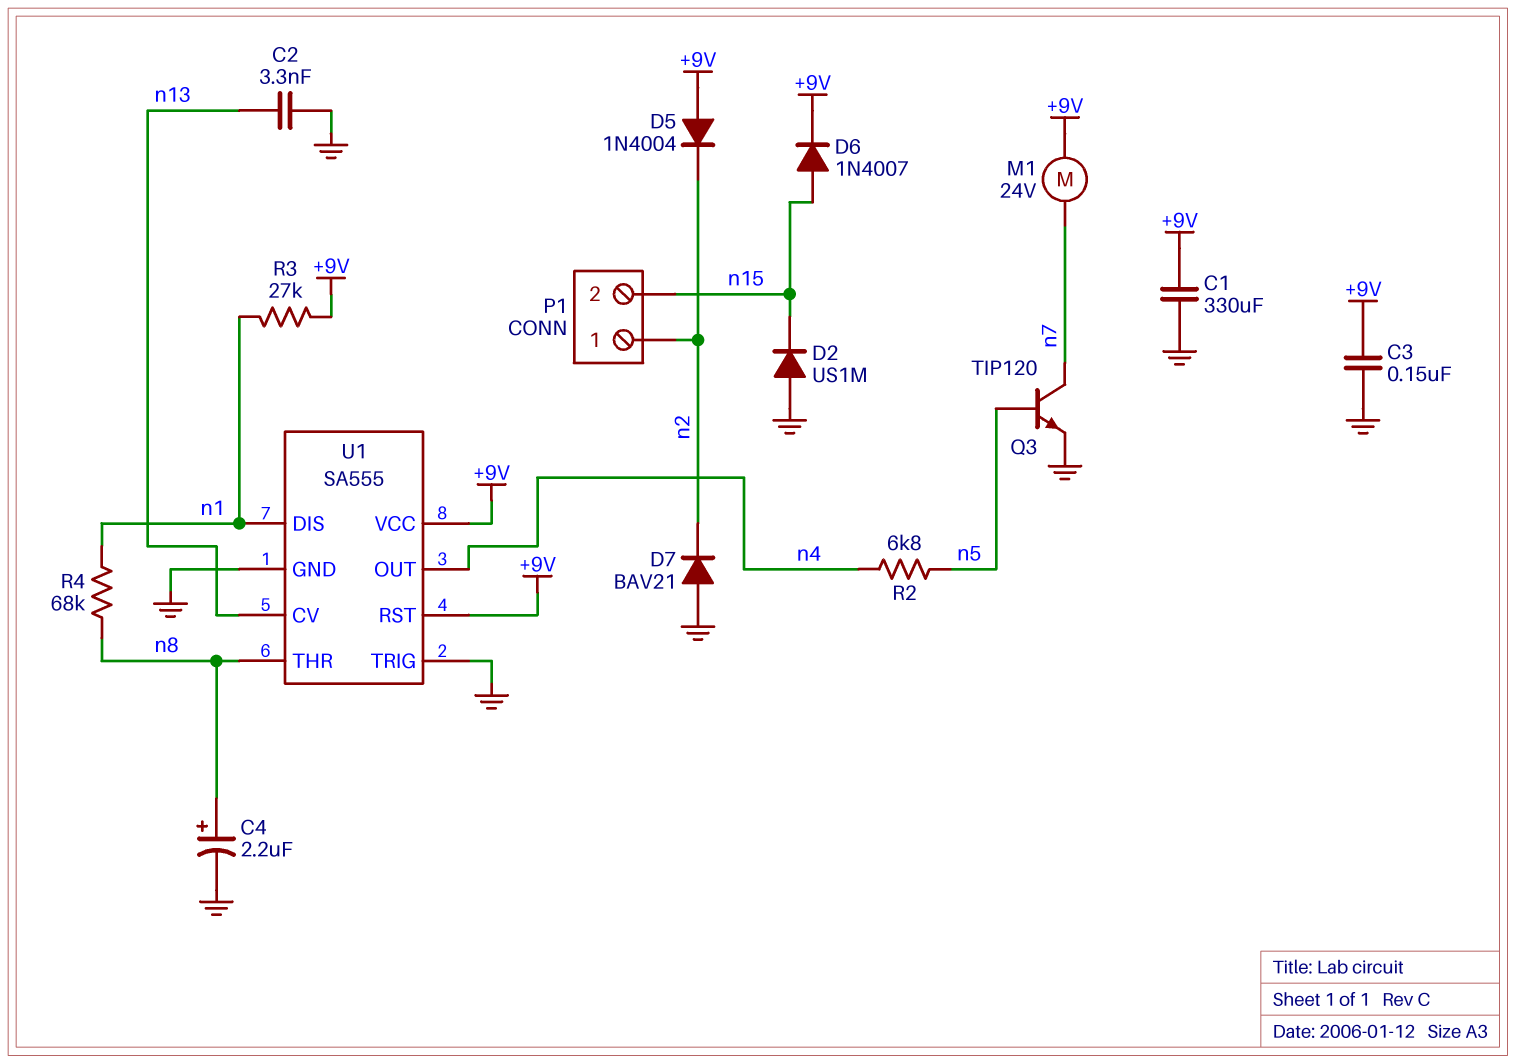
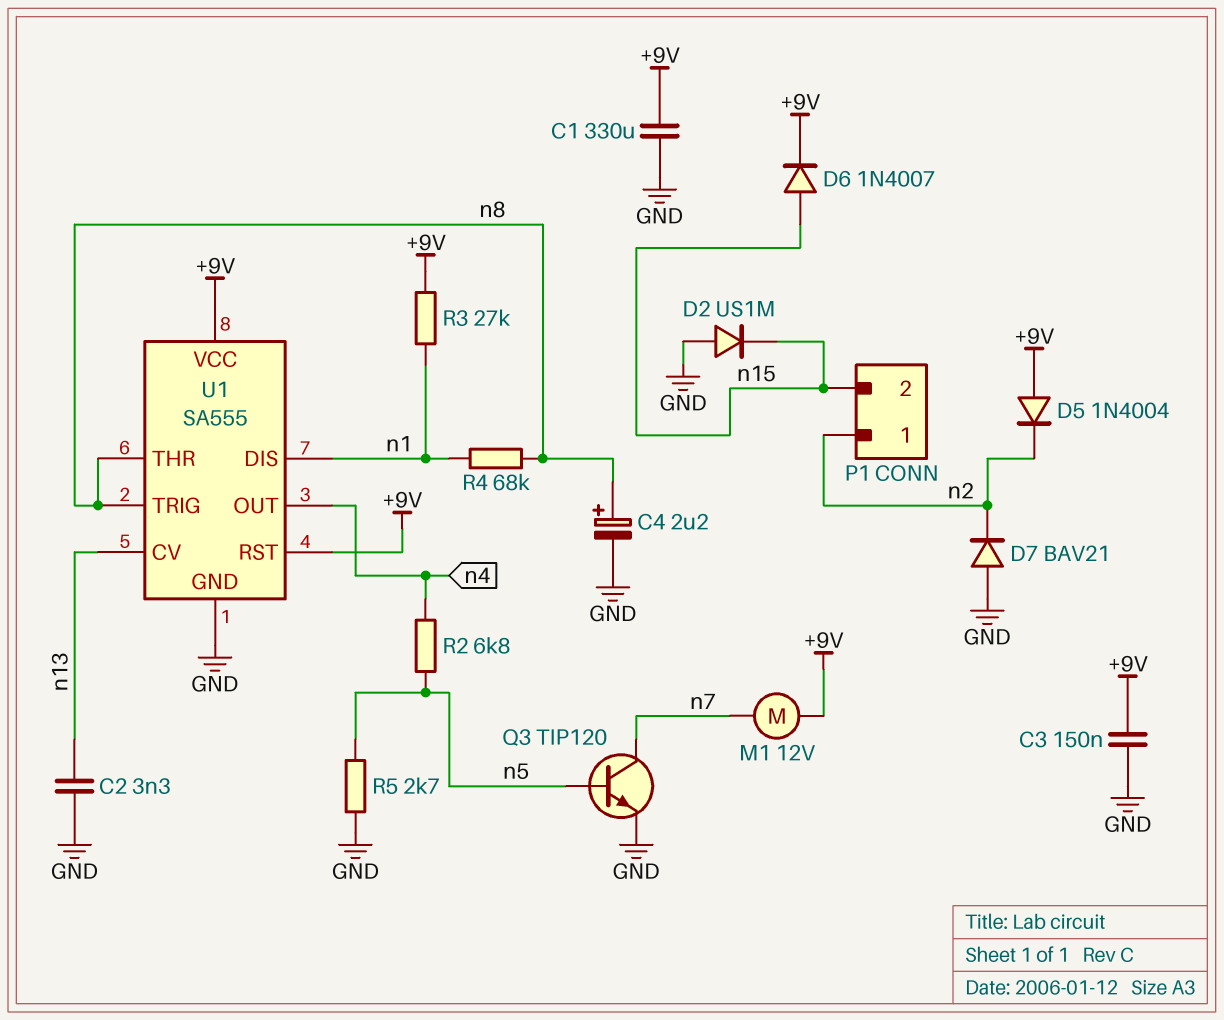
M1: motor 24V (+9V, n7) -> motor 12V (+9V, n7)
R5: none -> 2.7k (GND, n5)
U1 pin TRIG: GND -> n8

